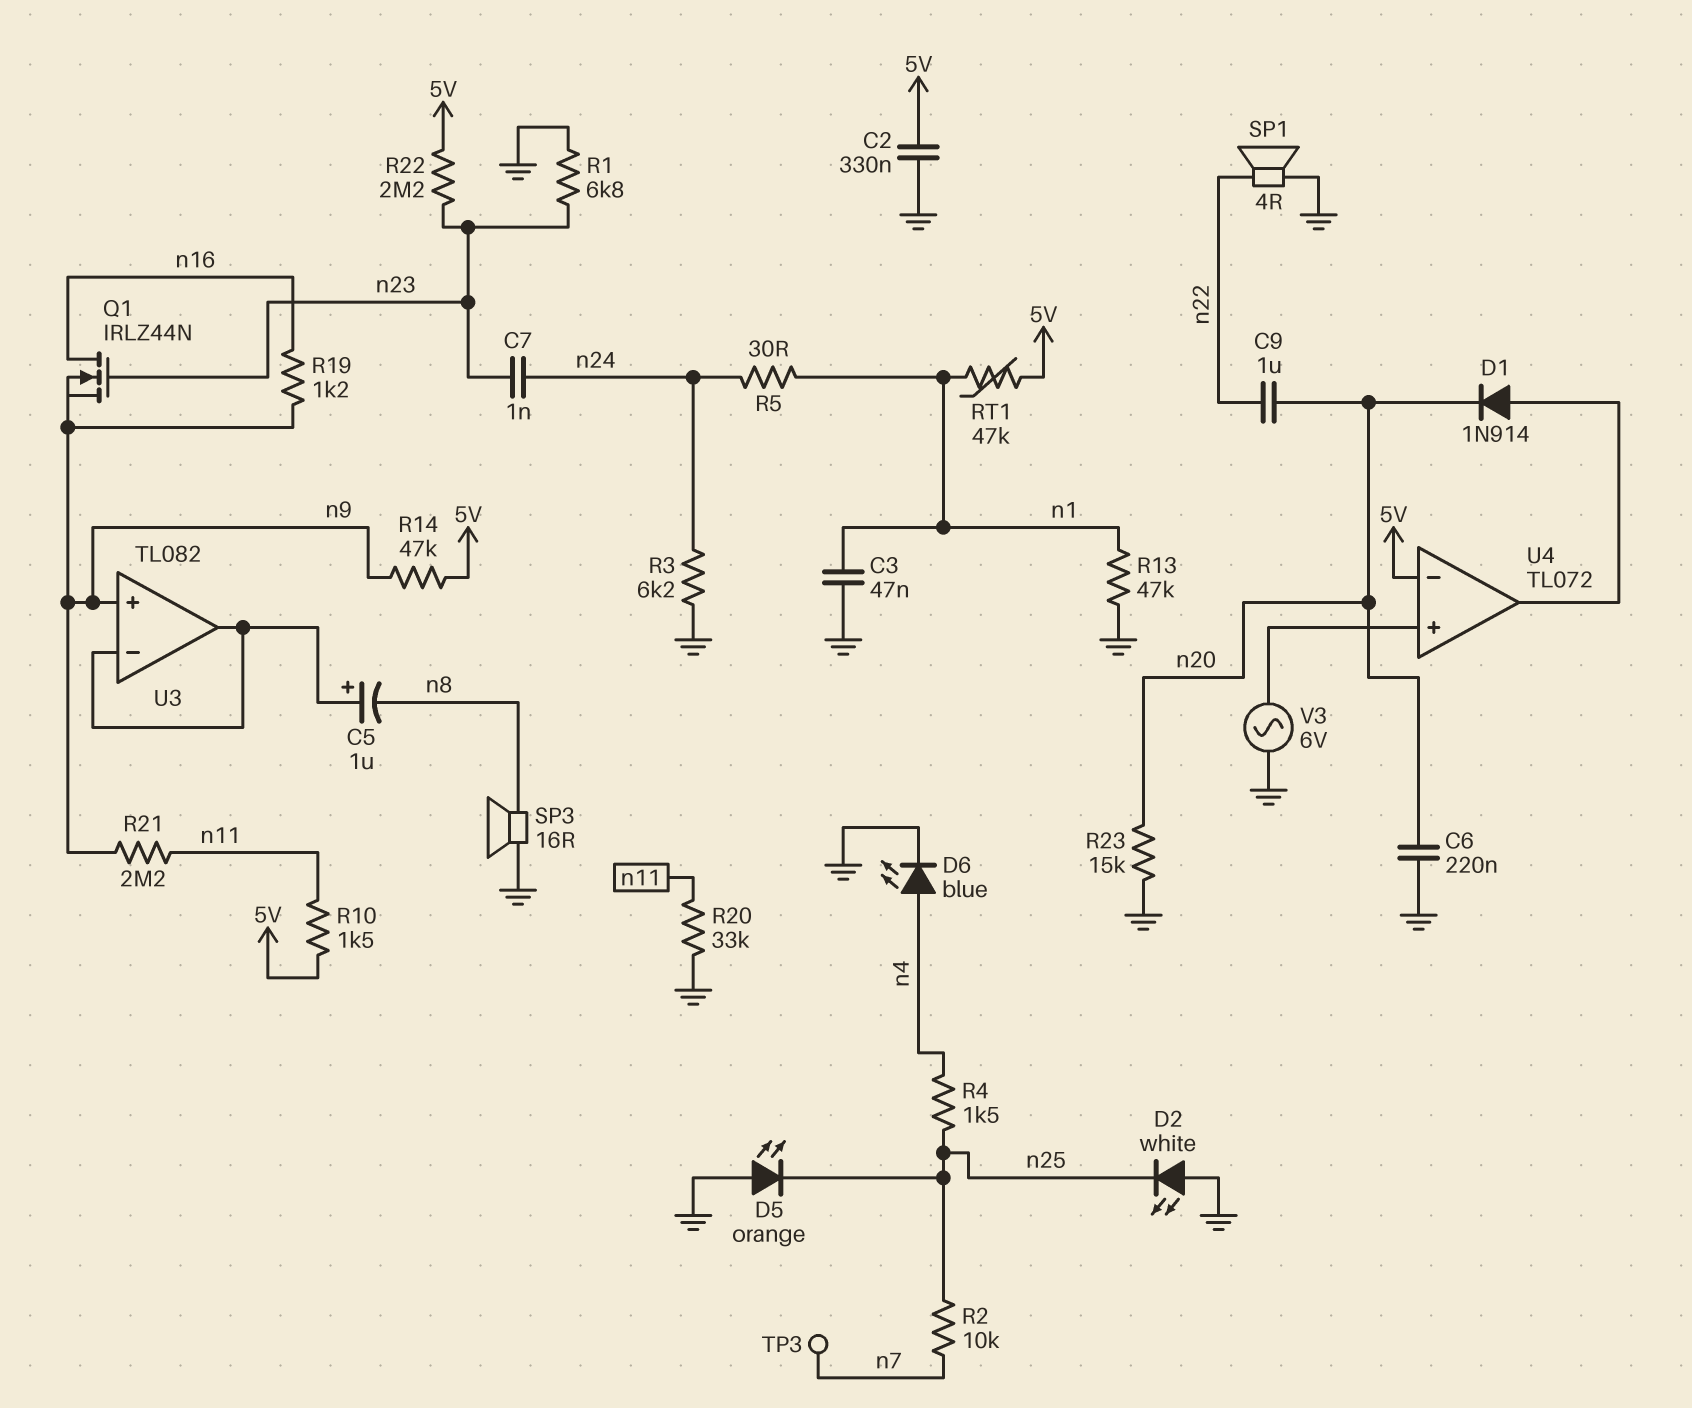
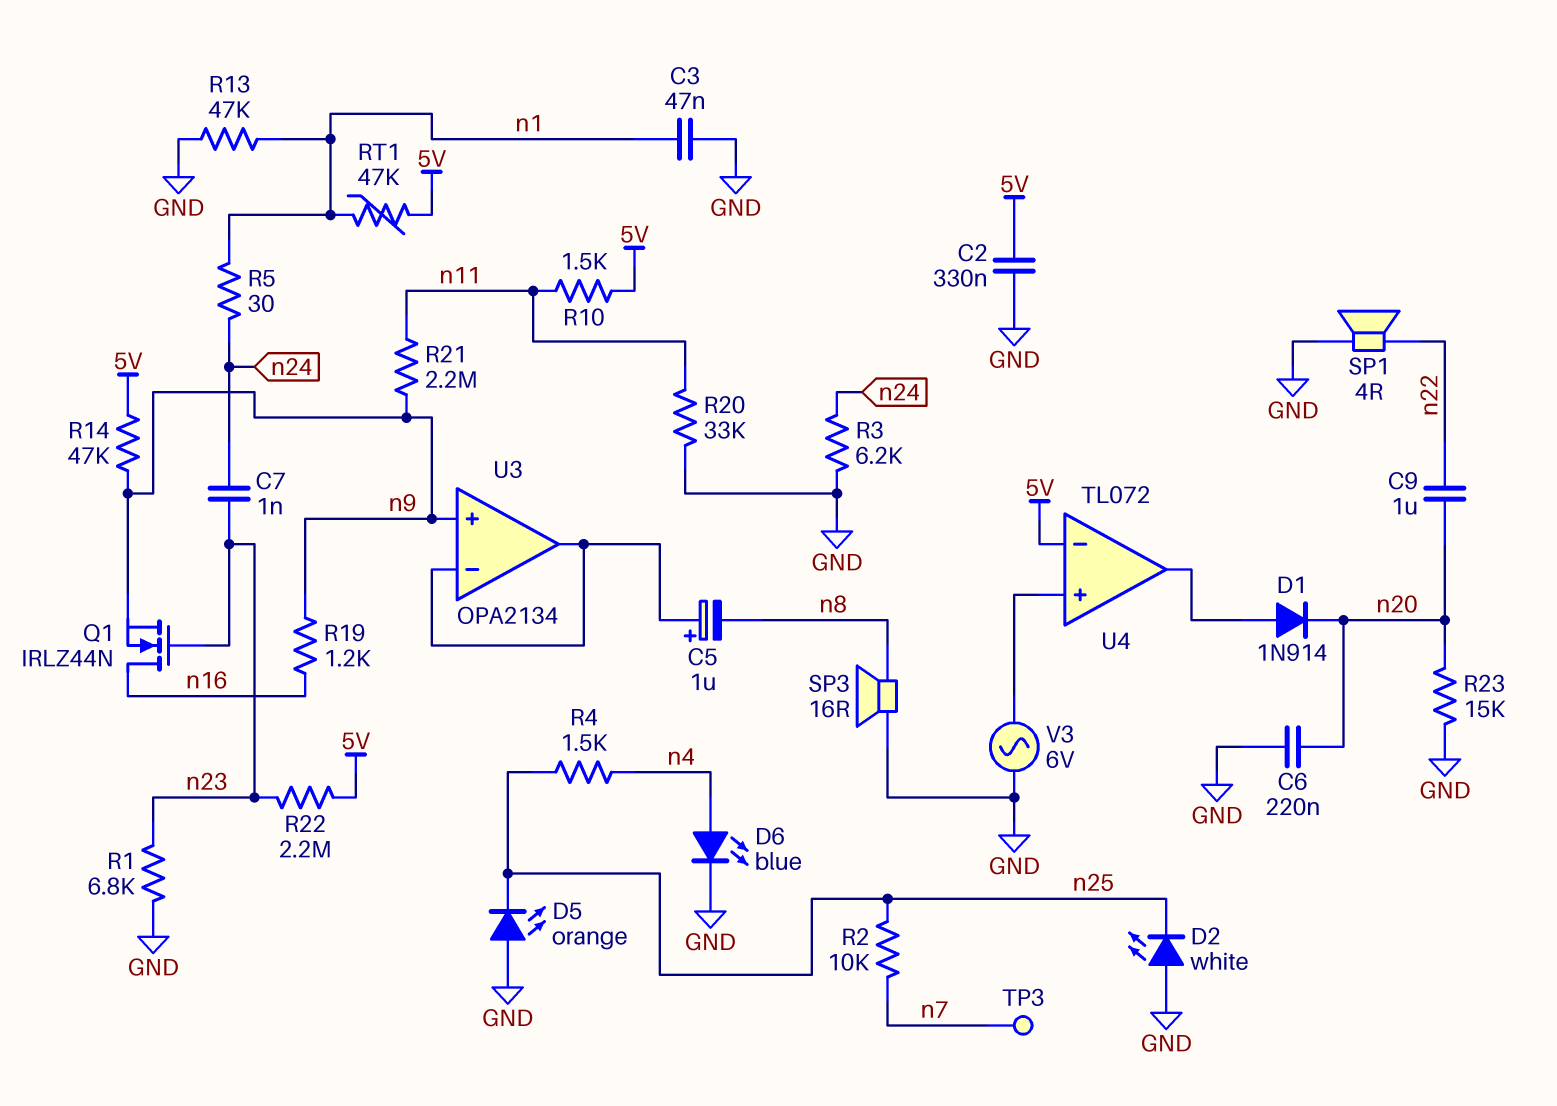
U3: TL082 -> OPA2134

